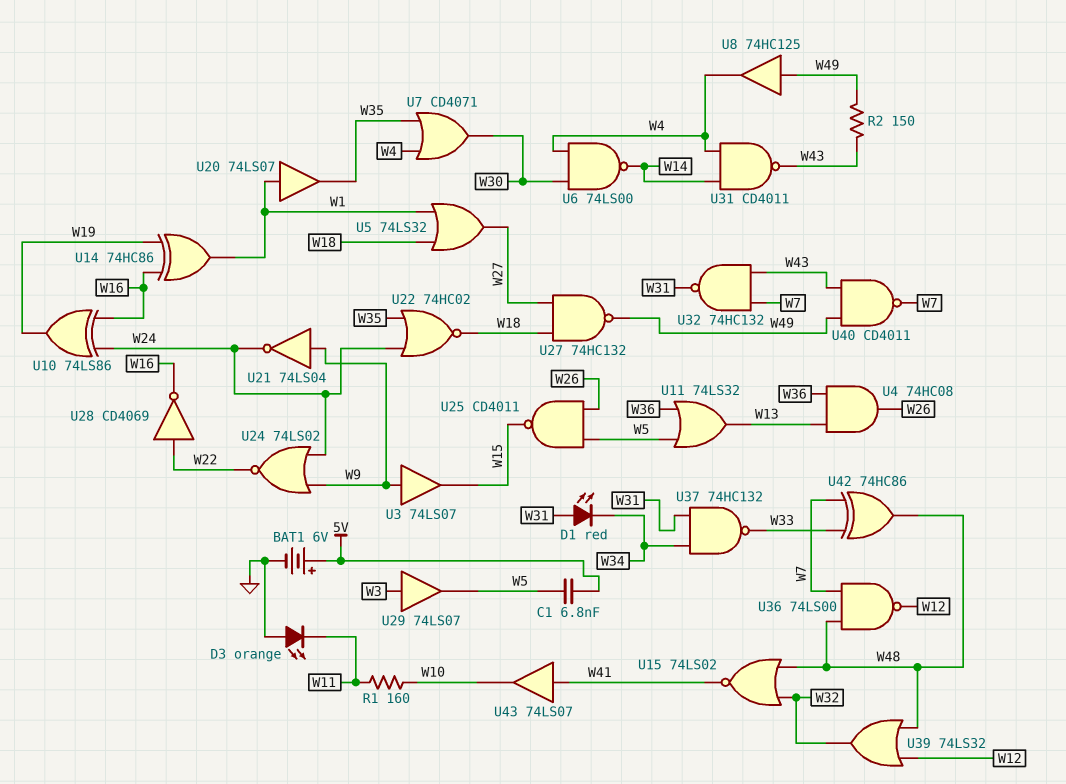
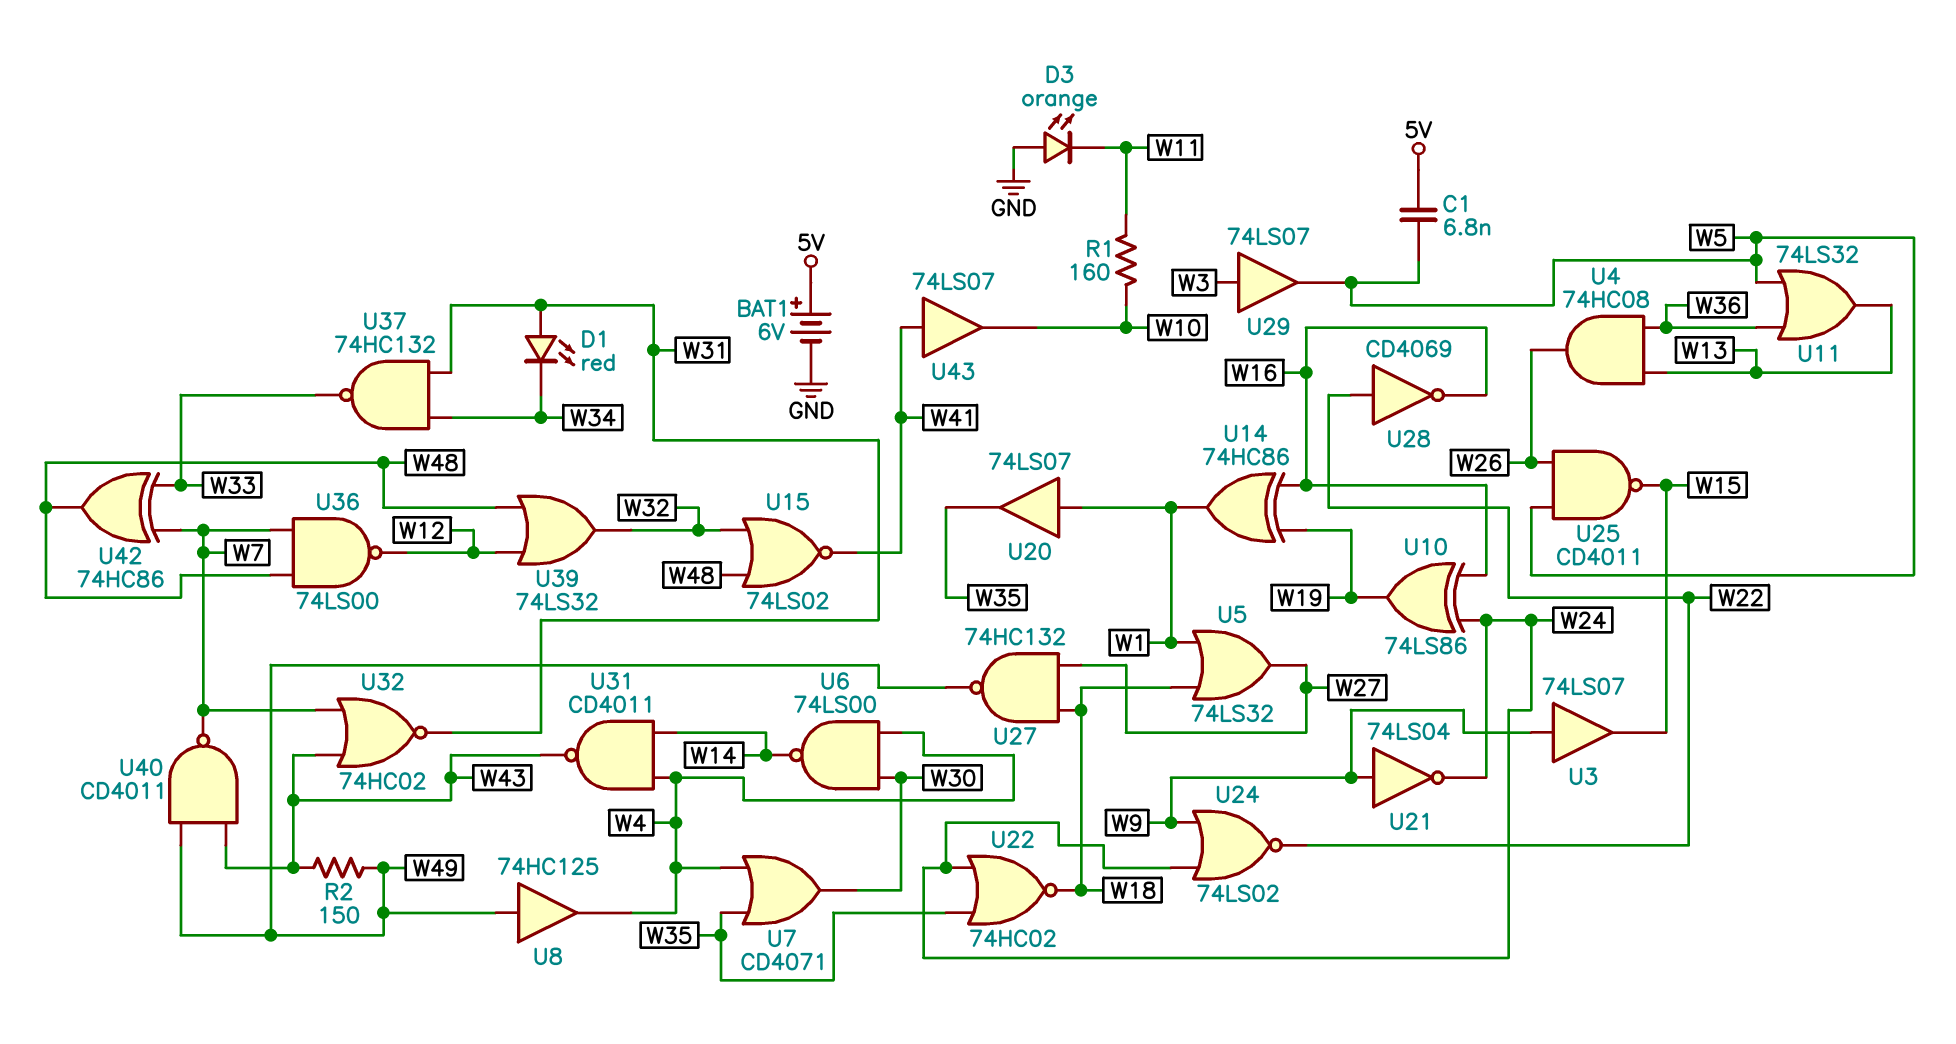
U32: NAND 74HC132 (in W7, in W43, out W31) -> NOR 74HC02 (in W7, in W43, out W31)

